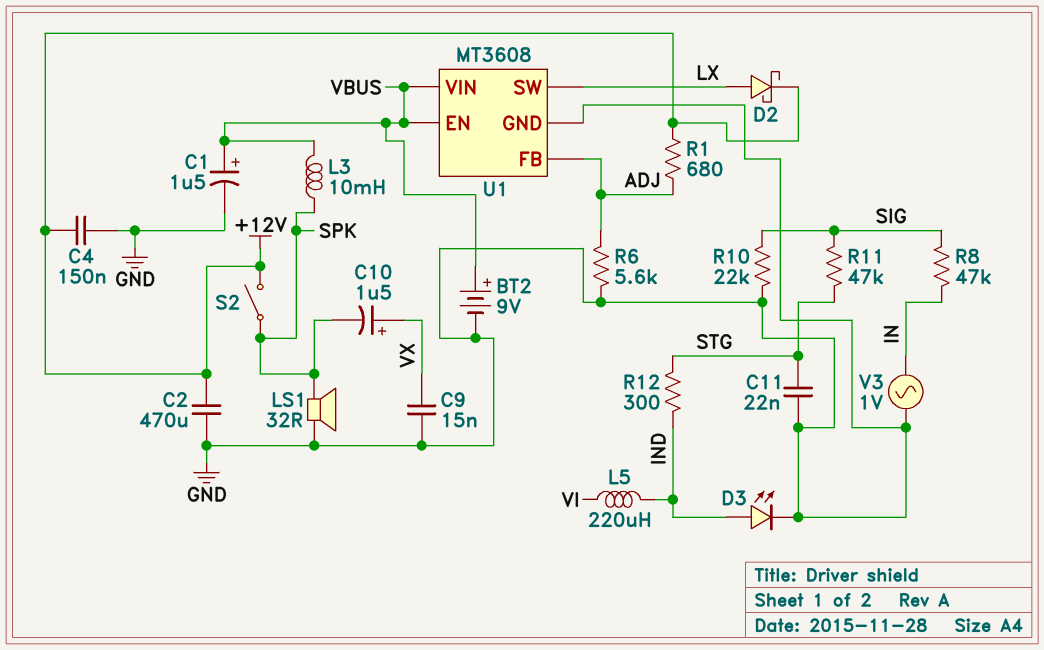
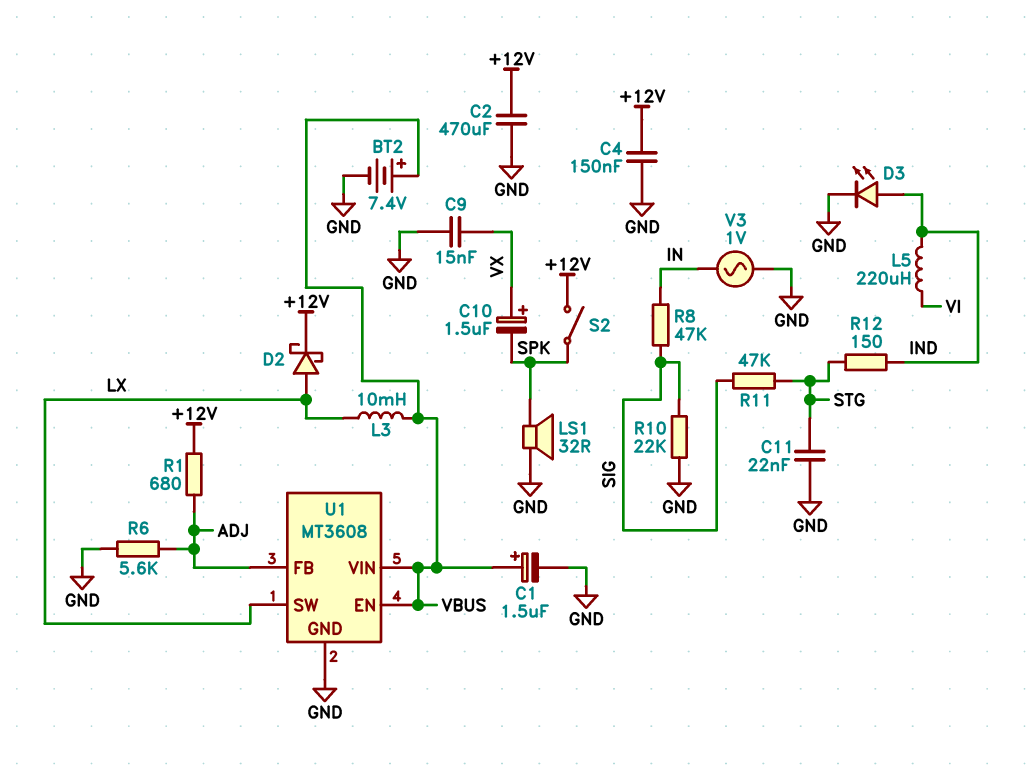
BT2: 9V (plus VBUS, minus GND) -> 7.4V (plus VBUS, minus GND)
L3: 10mH (SPK, VBUS) -> 10mH (LX, VBUS)
R12: 300 (IND, STG) -> 150 (IND, STG)

